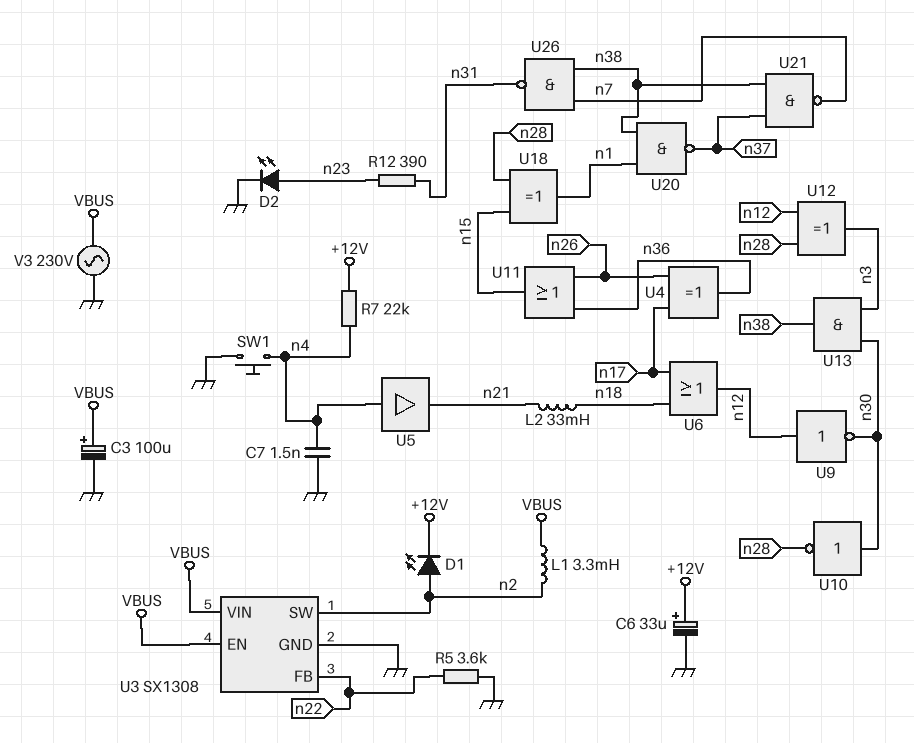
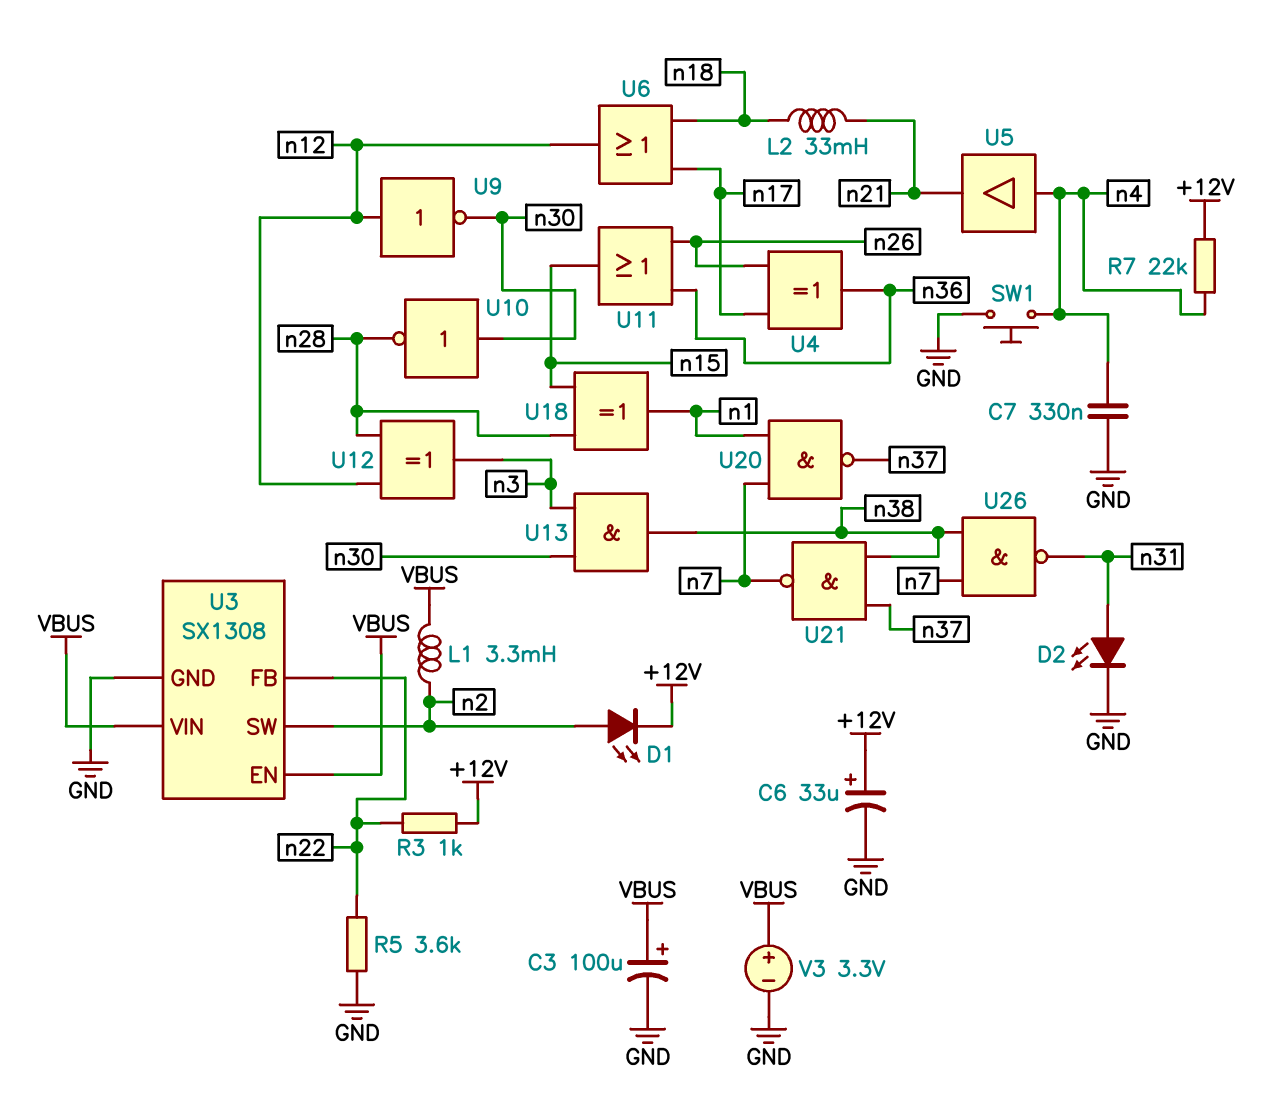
C7: 1.5nF (GND, n4) -> 330nF (GND, n4)
D2: LED (A n23, K GND) -> LED (A n31, K GND)
R3: none -> 1k (+12V, n22)
R12: 390 (n23, n31) -> none
U20: NAND (in n1, in n38, out n37) -> NAND (in n1, in n7, out n37)
V3: AC 230V (GND, VBUS) -> 3.3V (plus VBUS, minus GND)

